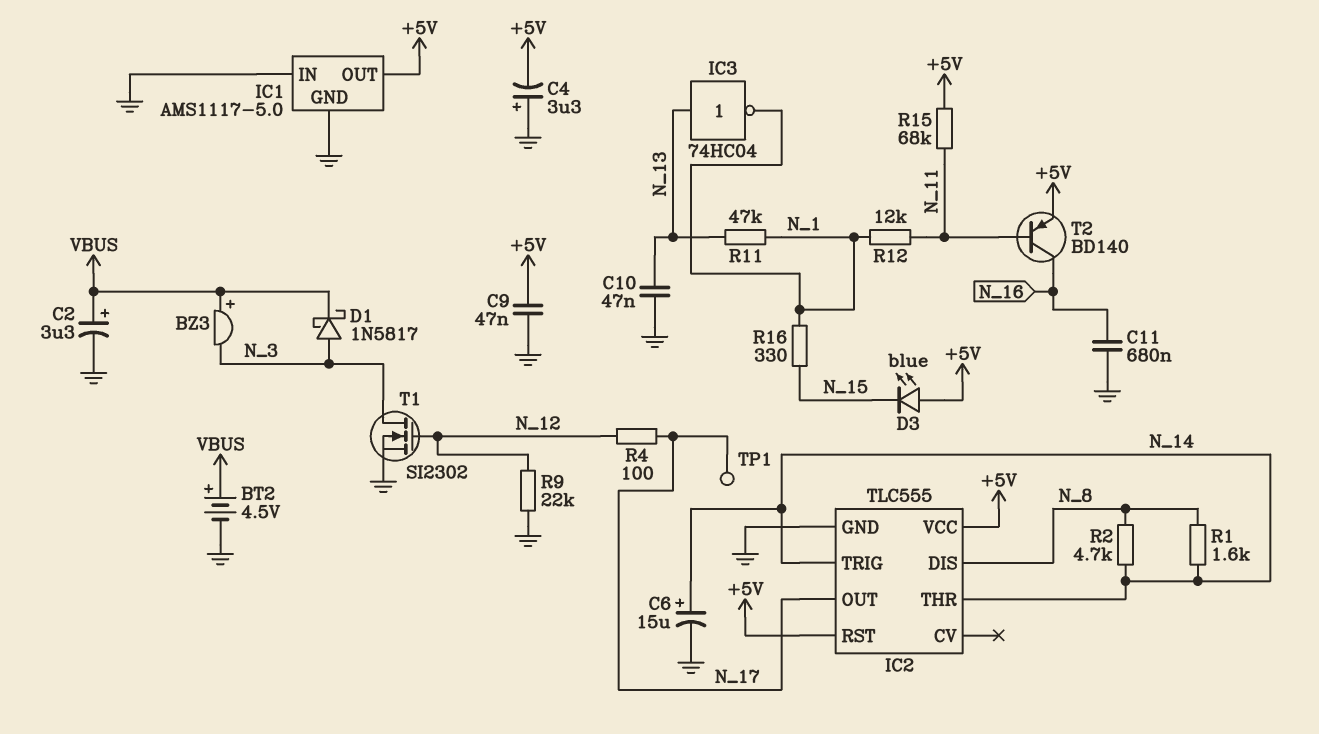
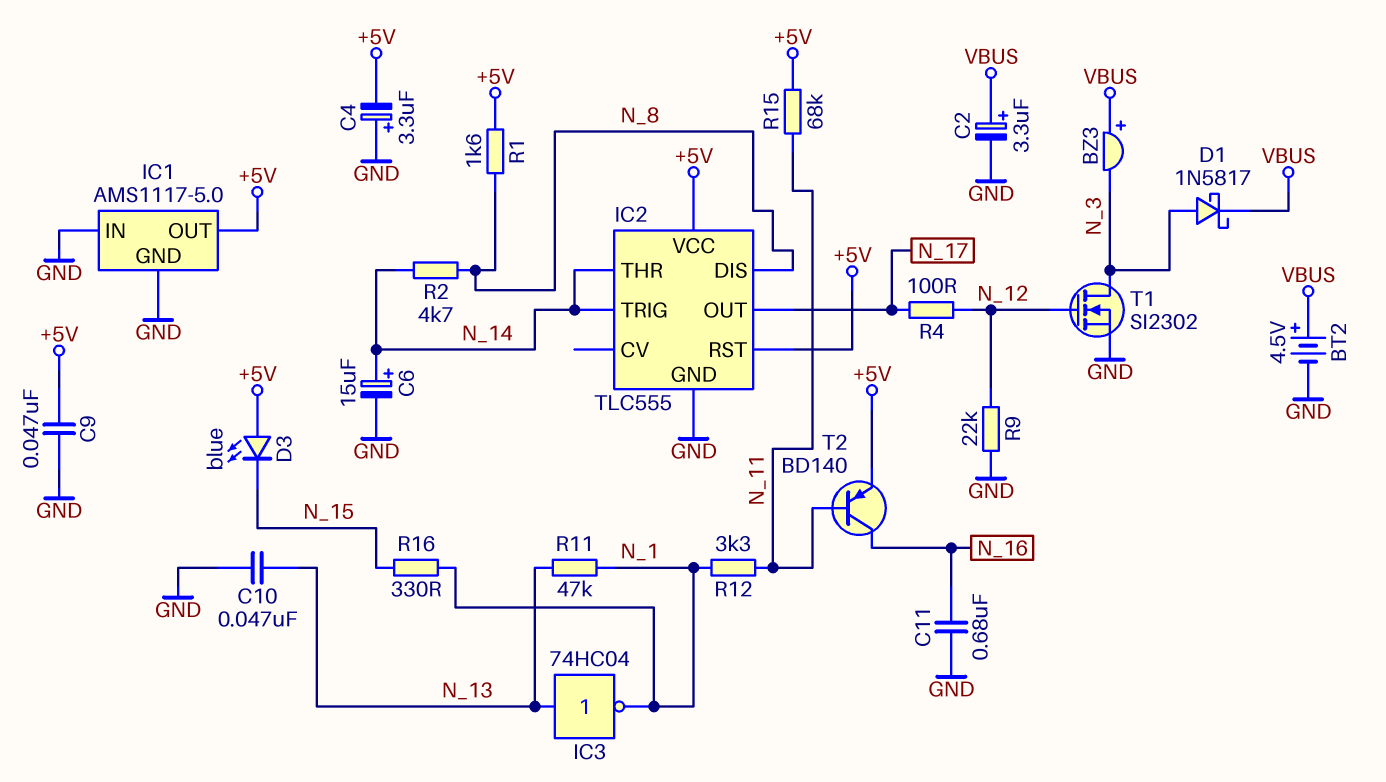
R1: 1.6k (N_8, N_14) -> 1.6k (+5V, N_8)
R12: 12k (N_1, N_11) -> 3.3k (N_1, N_11)
TP1: test point (N_17) -> none

